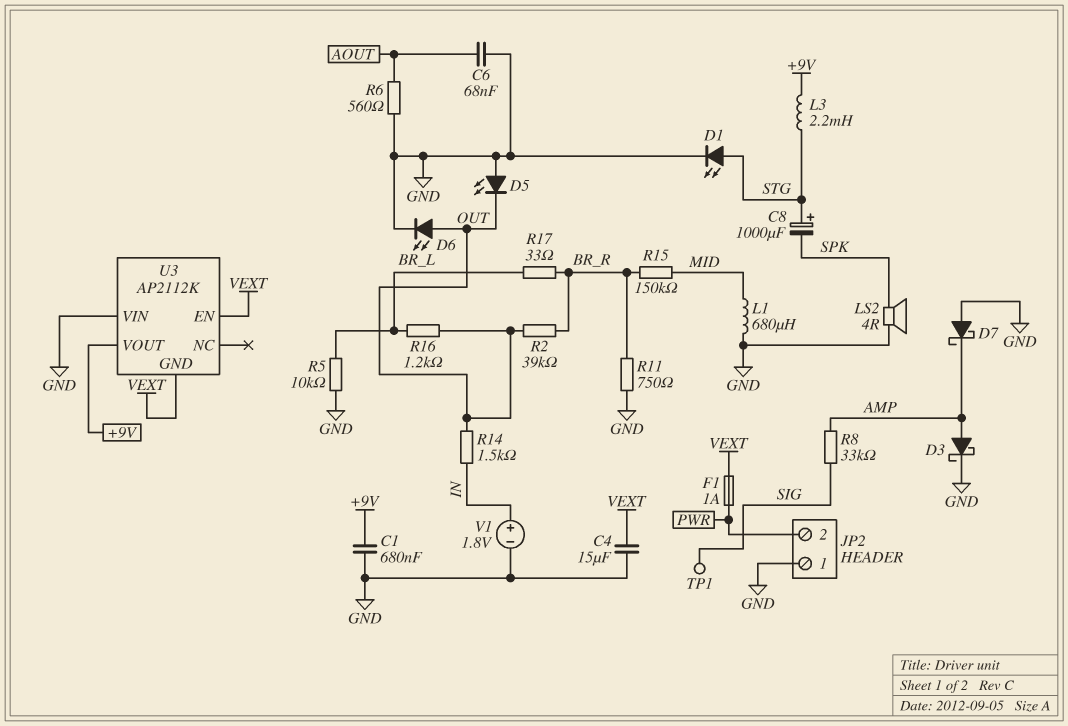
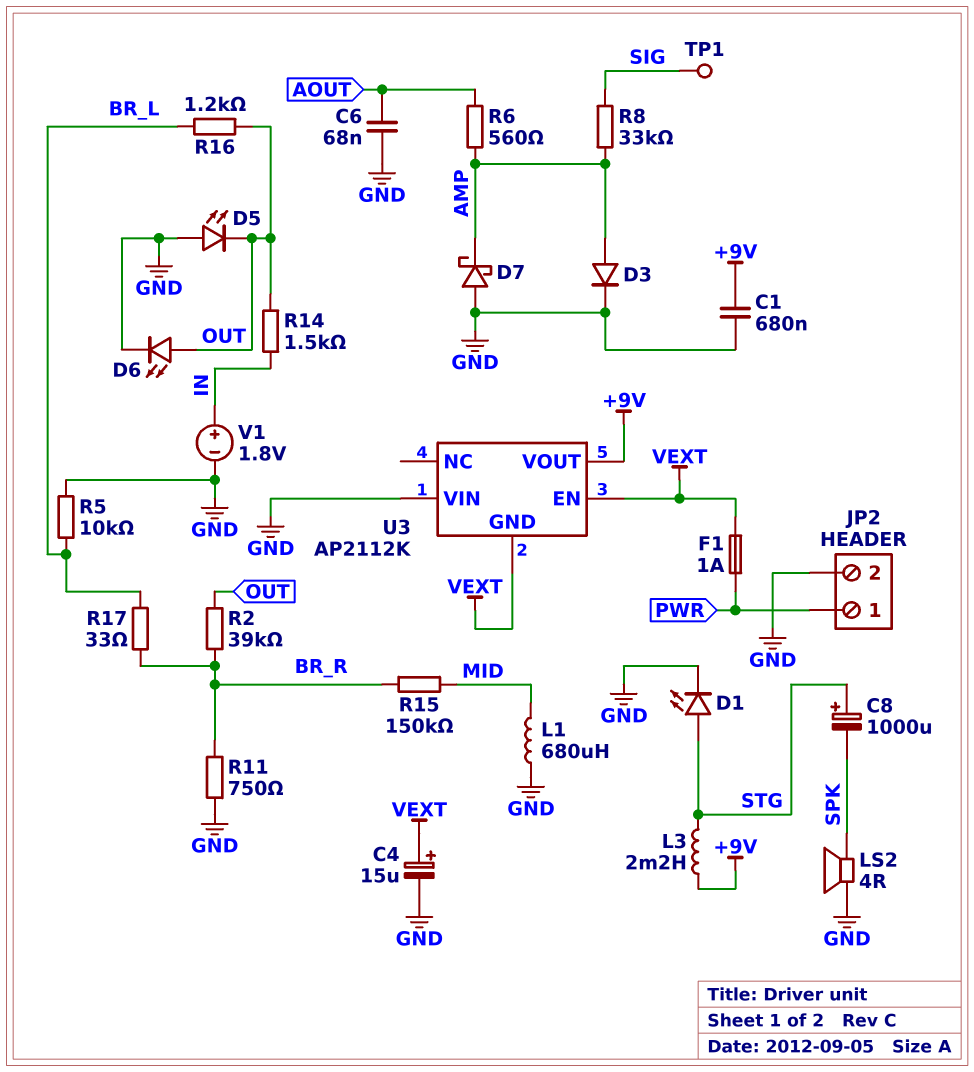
C4: 15uF (GND, VEXT) -> 15uF (plus VEXT, minus GND)
D3: schottky (A AMP, K GND) -> diode (A AMP, K GND)
JP2 pin 1: GND -> PWR
JP2 pin 2: PWR -> GND
R6: 560 (AOUT, GND) -> 560 (AMP, AOUT)

